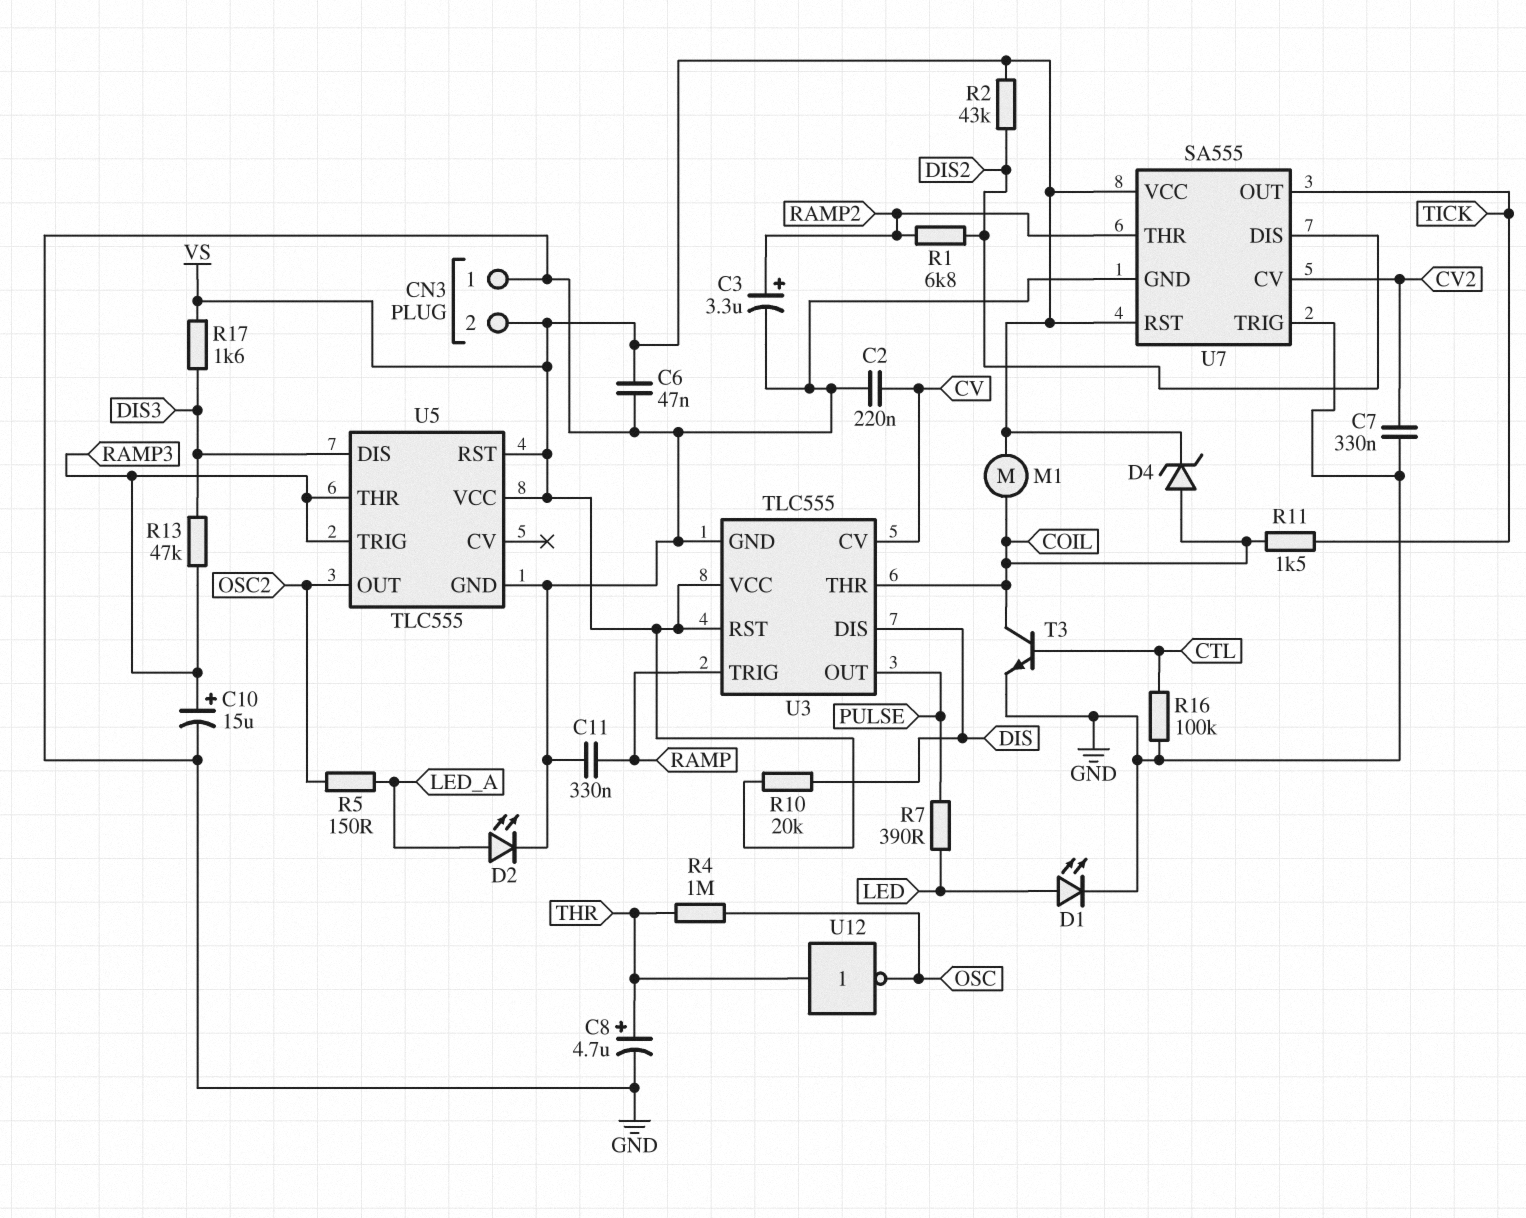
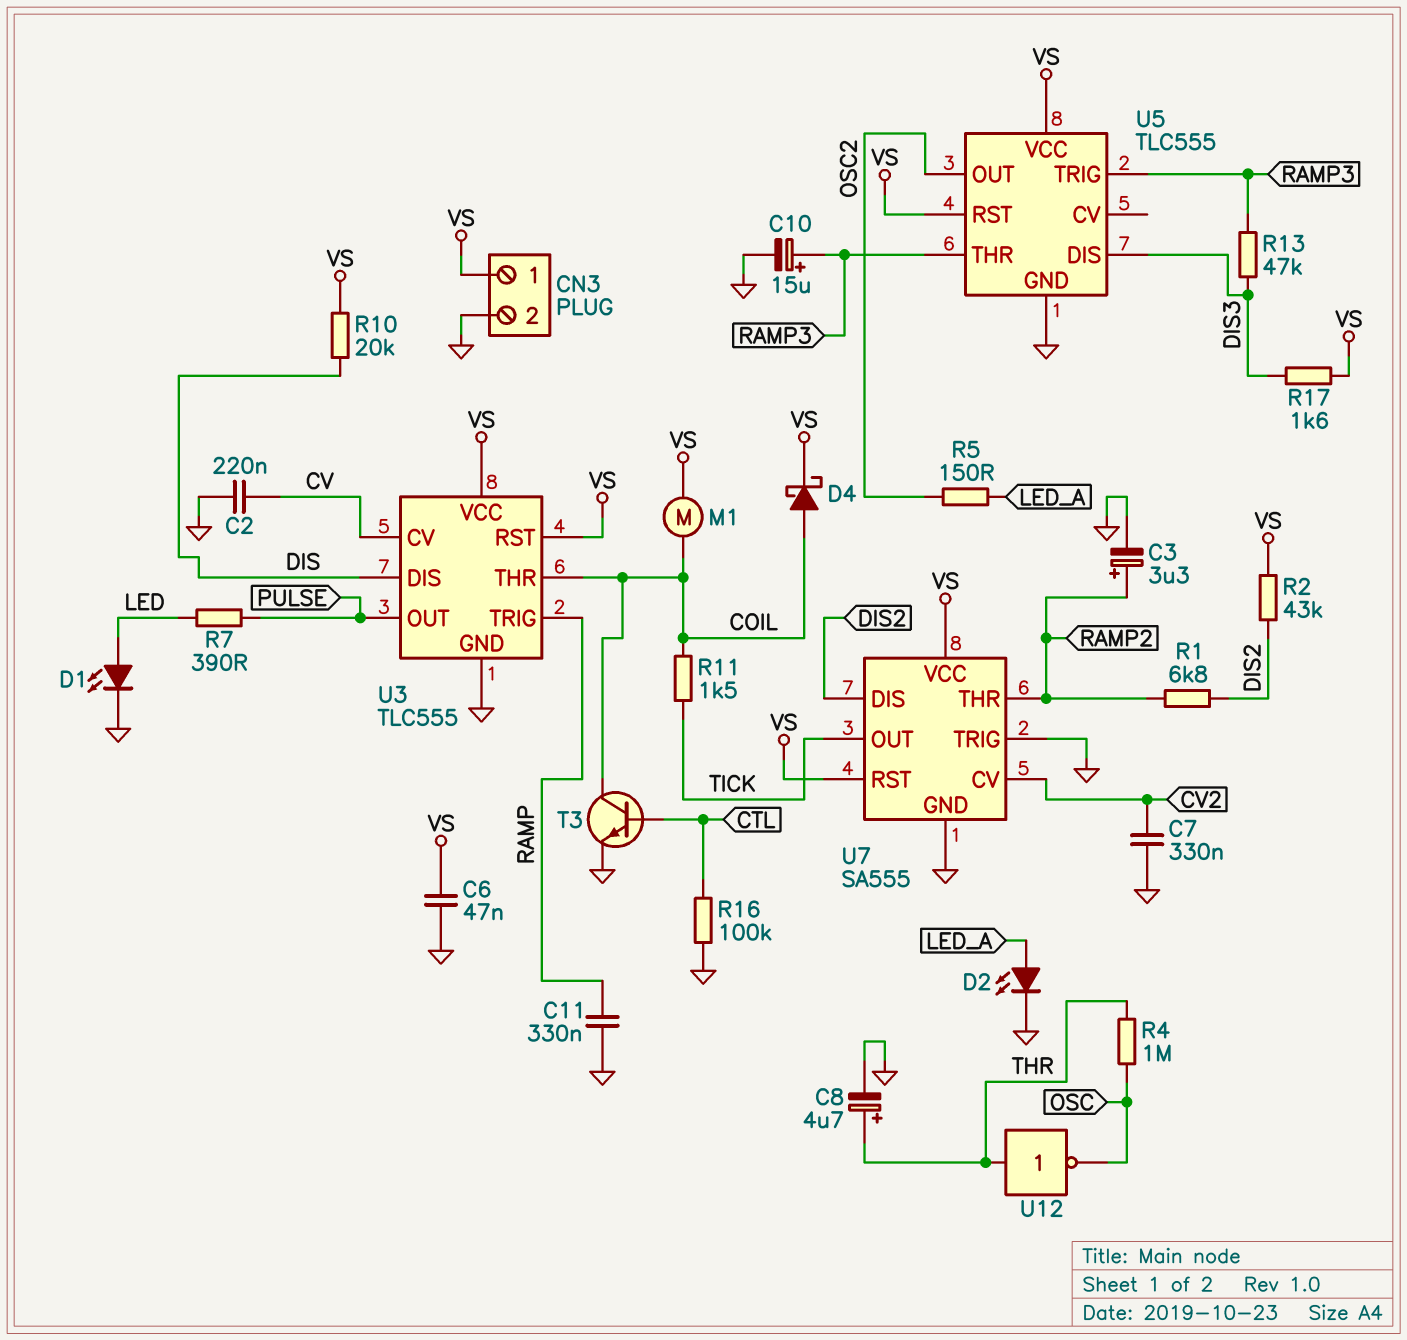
CN3 pin 1: GND -> VS
CN3 pin 2: VS -> GND
D4: zener (A COIL, K VS) -> schottky (A COIL, K VS)

